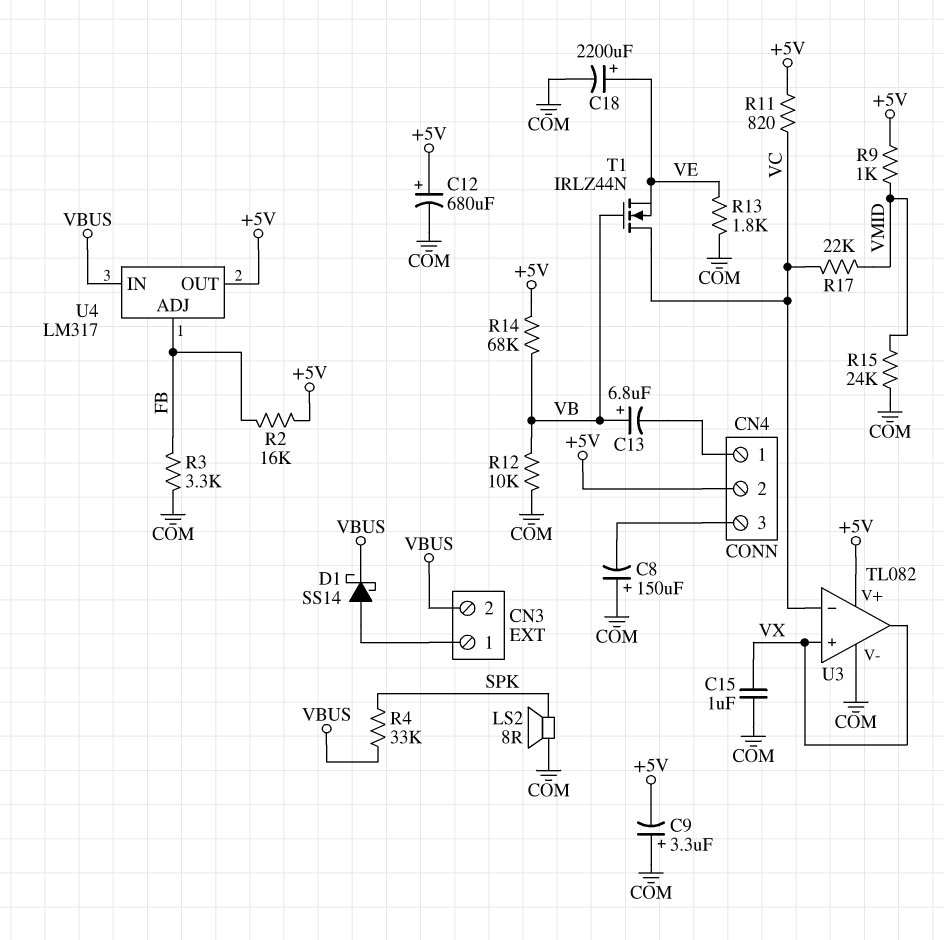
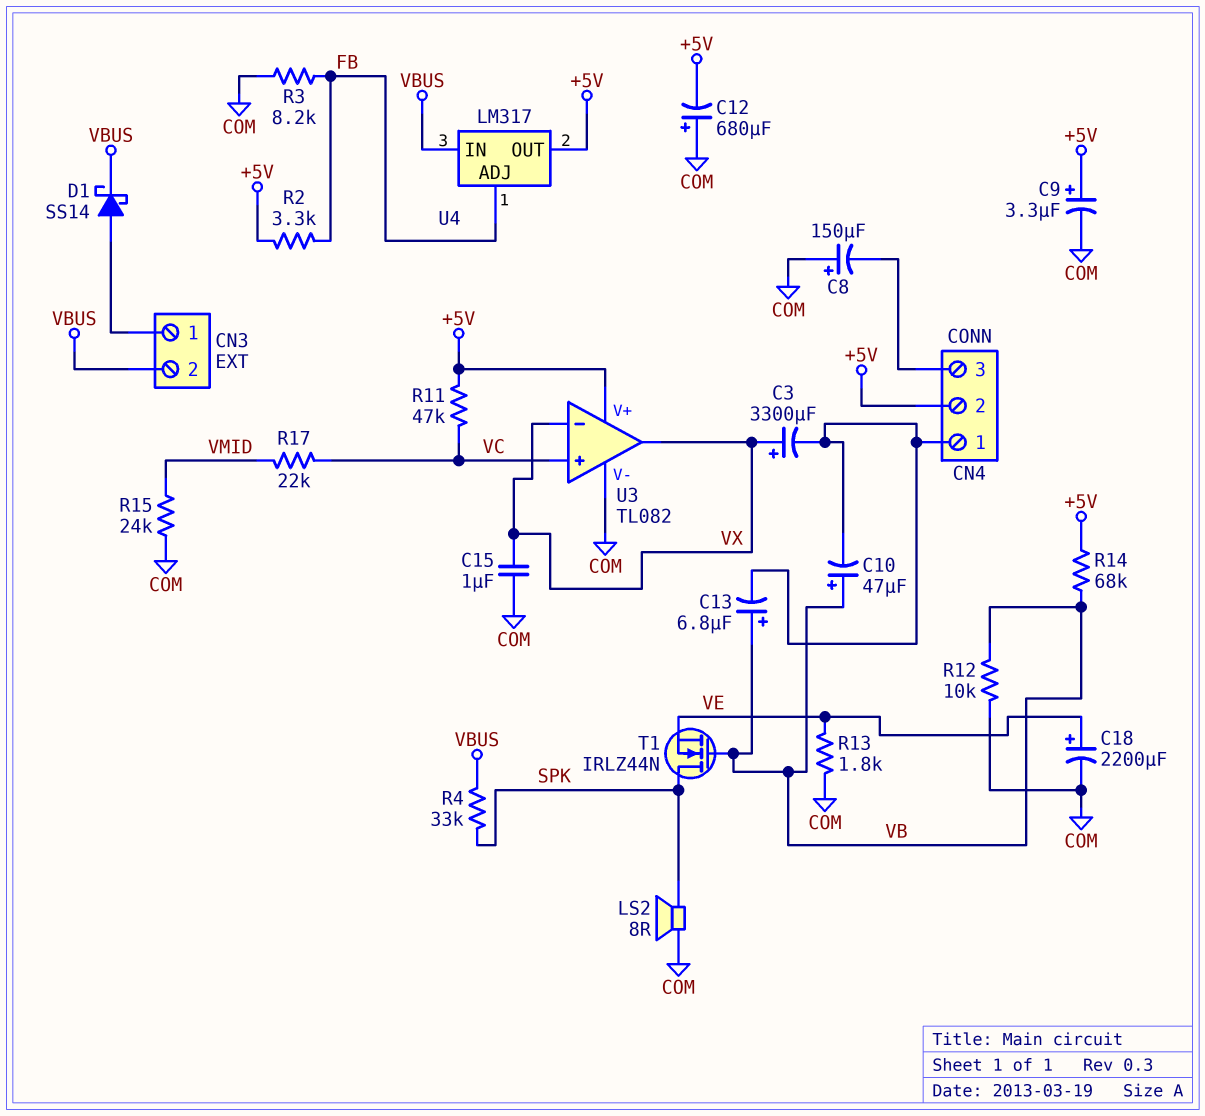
C3: none -> 3300uF (plus VX, minus CN4/1)
C9: 3.3uF (plus COM, minus +5V) -> 3.3uF (plus +5V, minus COM)
C10: none -> 47uF (plus VB, minus CN4/1)
C12: 680uF (plus +5V, minus COM) -> 680uF (plus COM, minus +5V)
R2: 16k (+5V, FB) -> 3.3k (+5V, FB)
R3: 3.3k (COM, FB) -> 8.2k (COM, FB)
R9: 1k (+5V, VMID) -> none
R11: 820 (+5V, VC) -> 47k (+5V, VC)
T1: NMOS IRLZ44N (G VB, D VC, S VE) -> NMOS IRLZ44N (G VB, D SPK, S VE)
U3 pin in+: VX -> VC
U3 pin in-: VC -> VX

